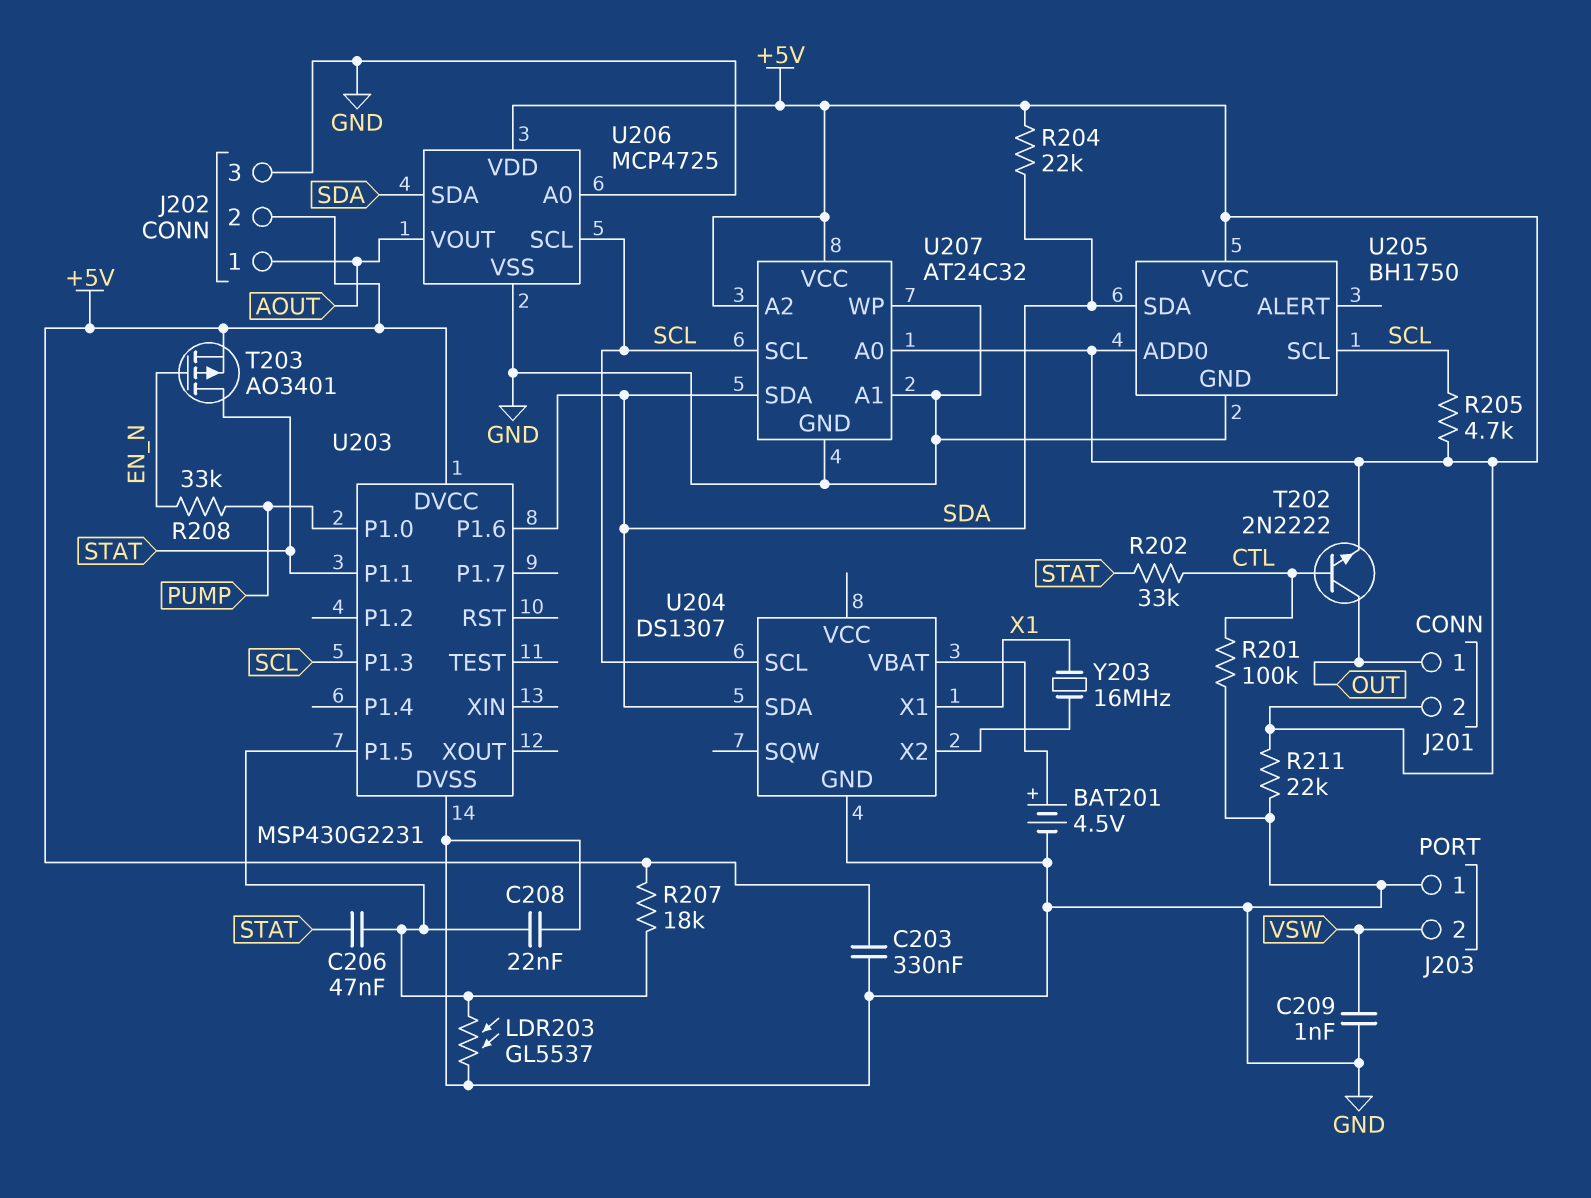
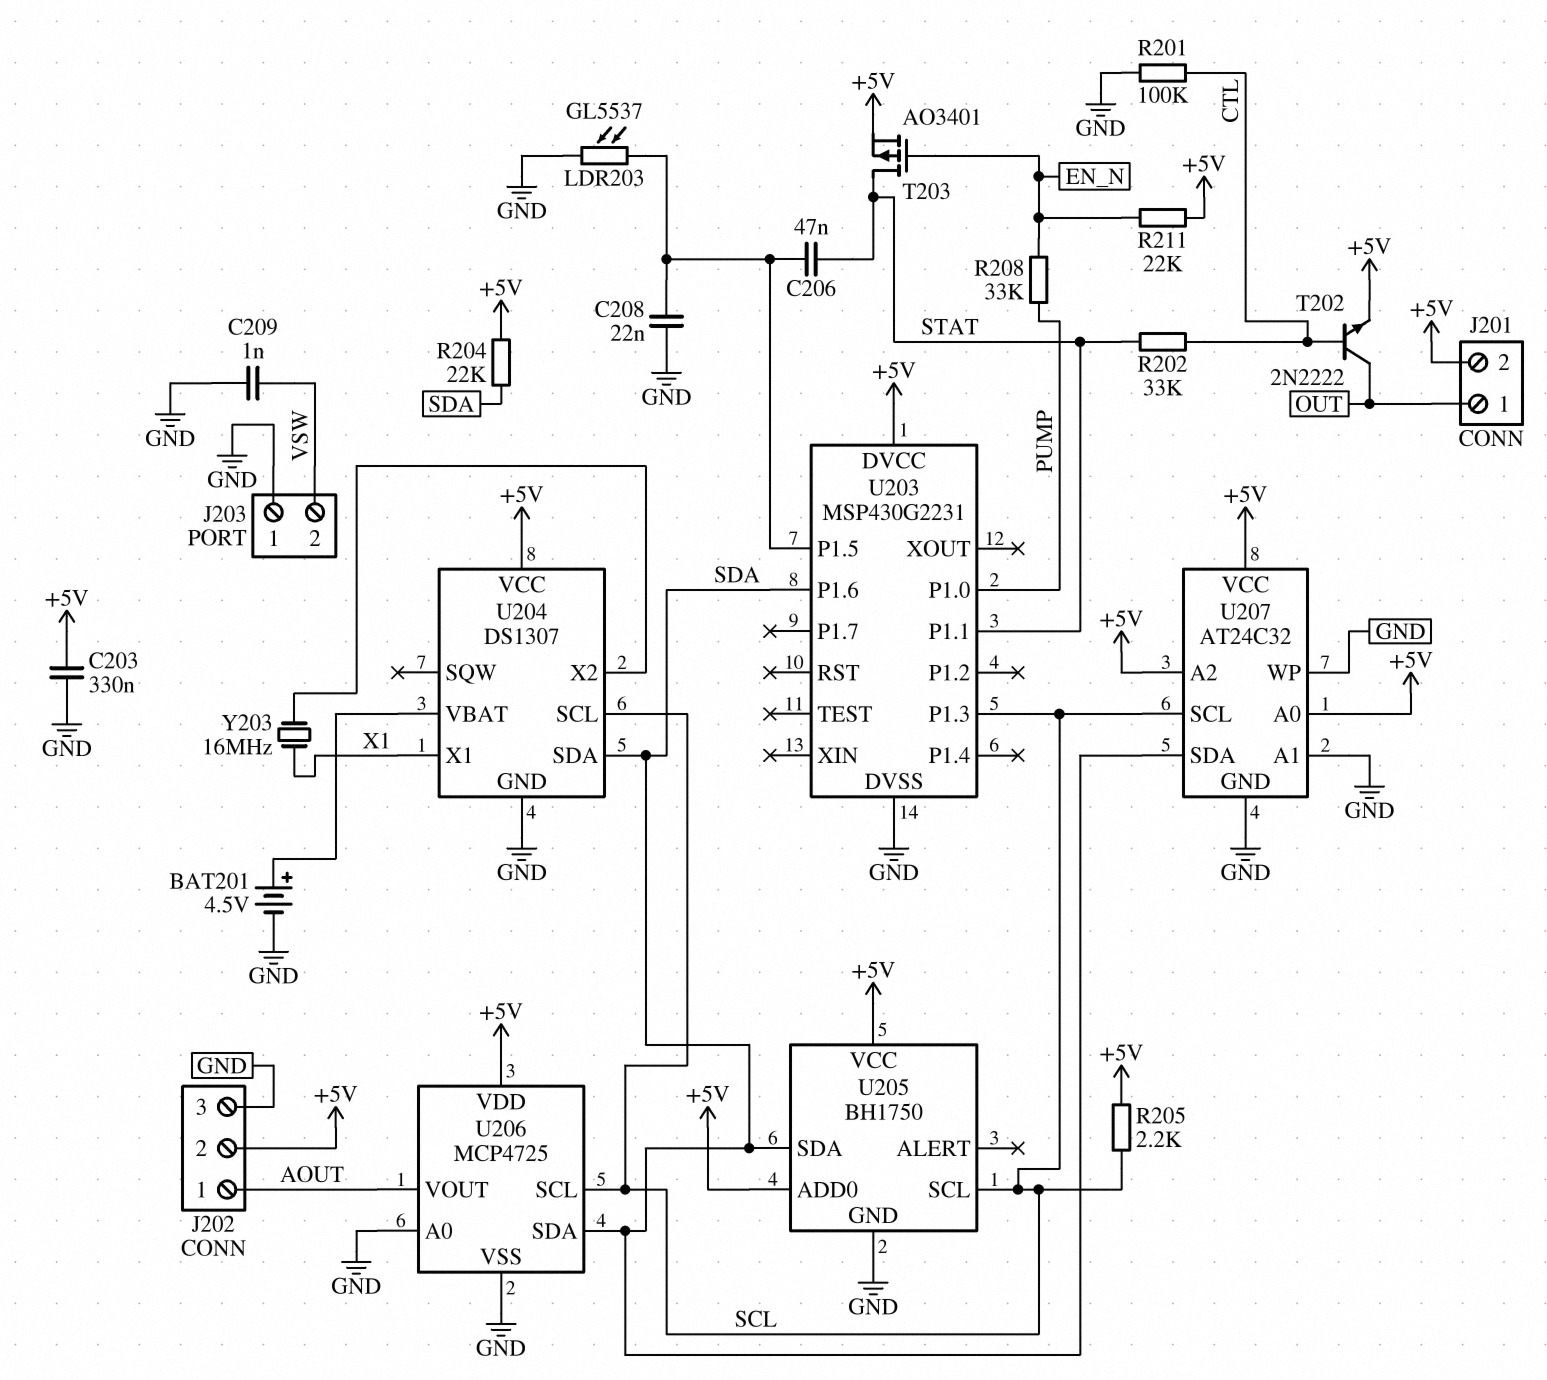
R205: 4.7k (+5V, SCL) -> 2.2k (+5V, SCL)
R207: 18k (+5V, U203/P1.5) -> none
R211: 22k (+5V, GND) -> 22k (+5V, EN_N)
U204 pin VCC: none -> +5V

